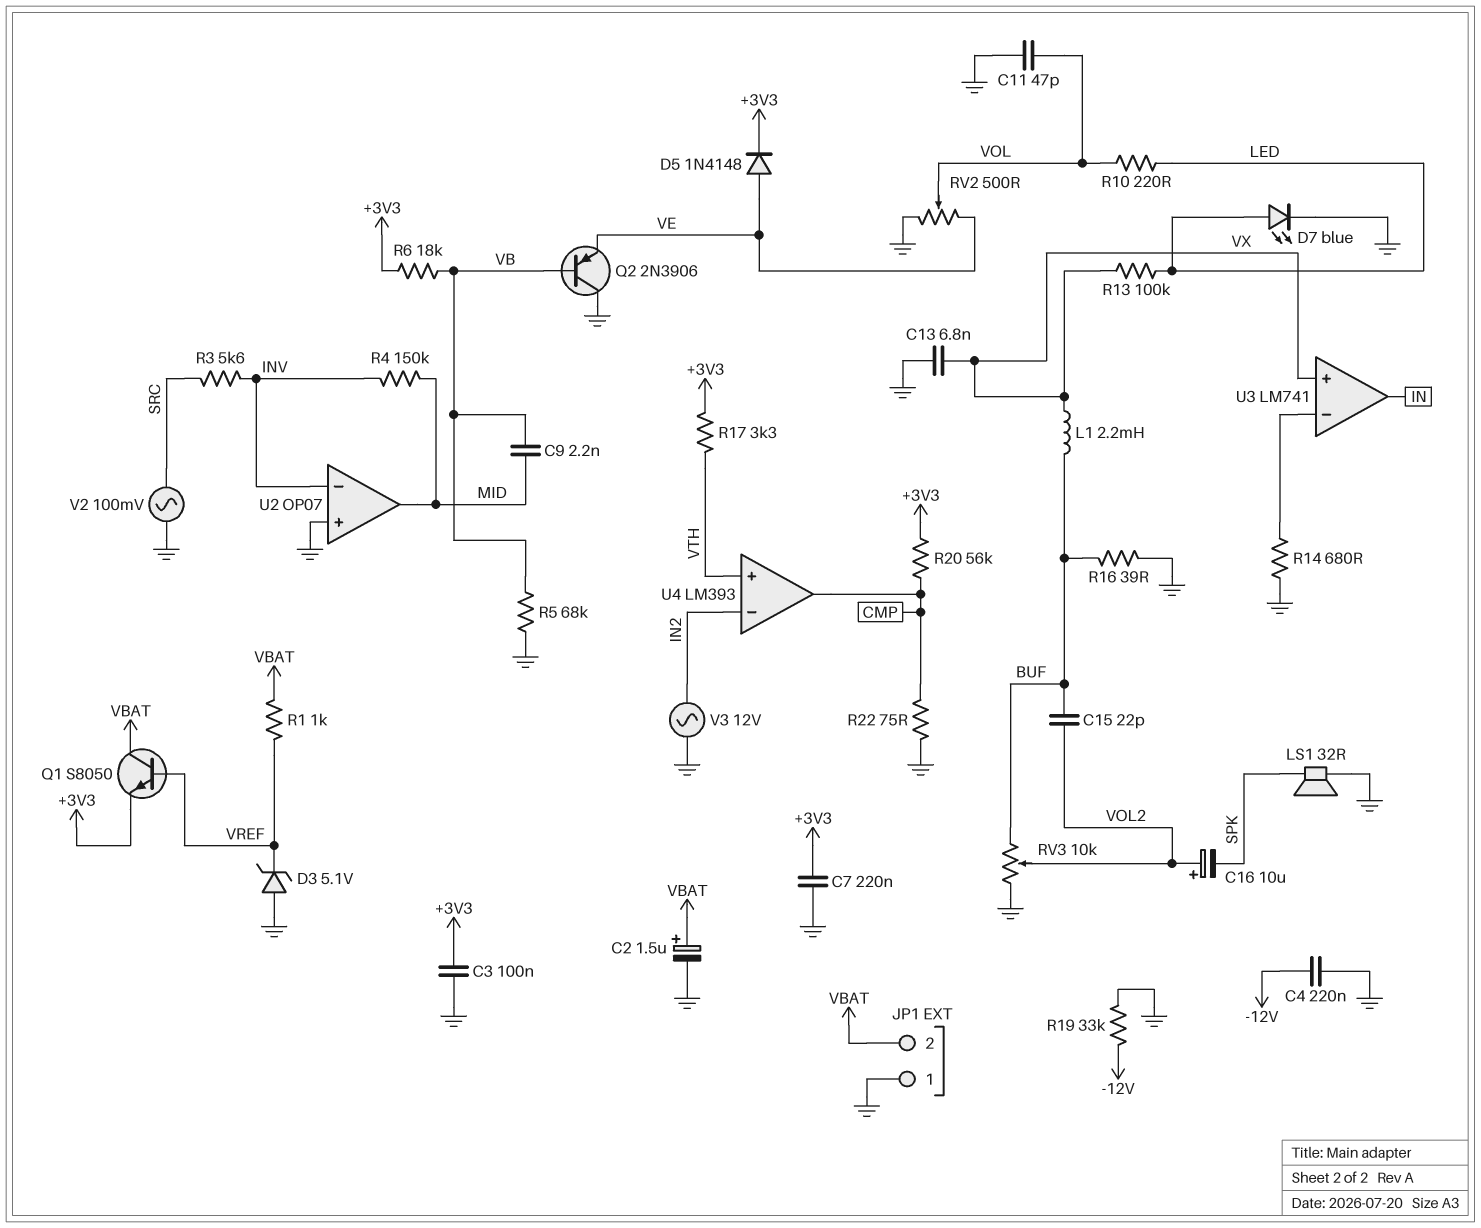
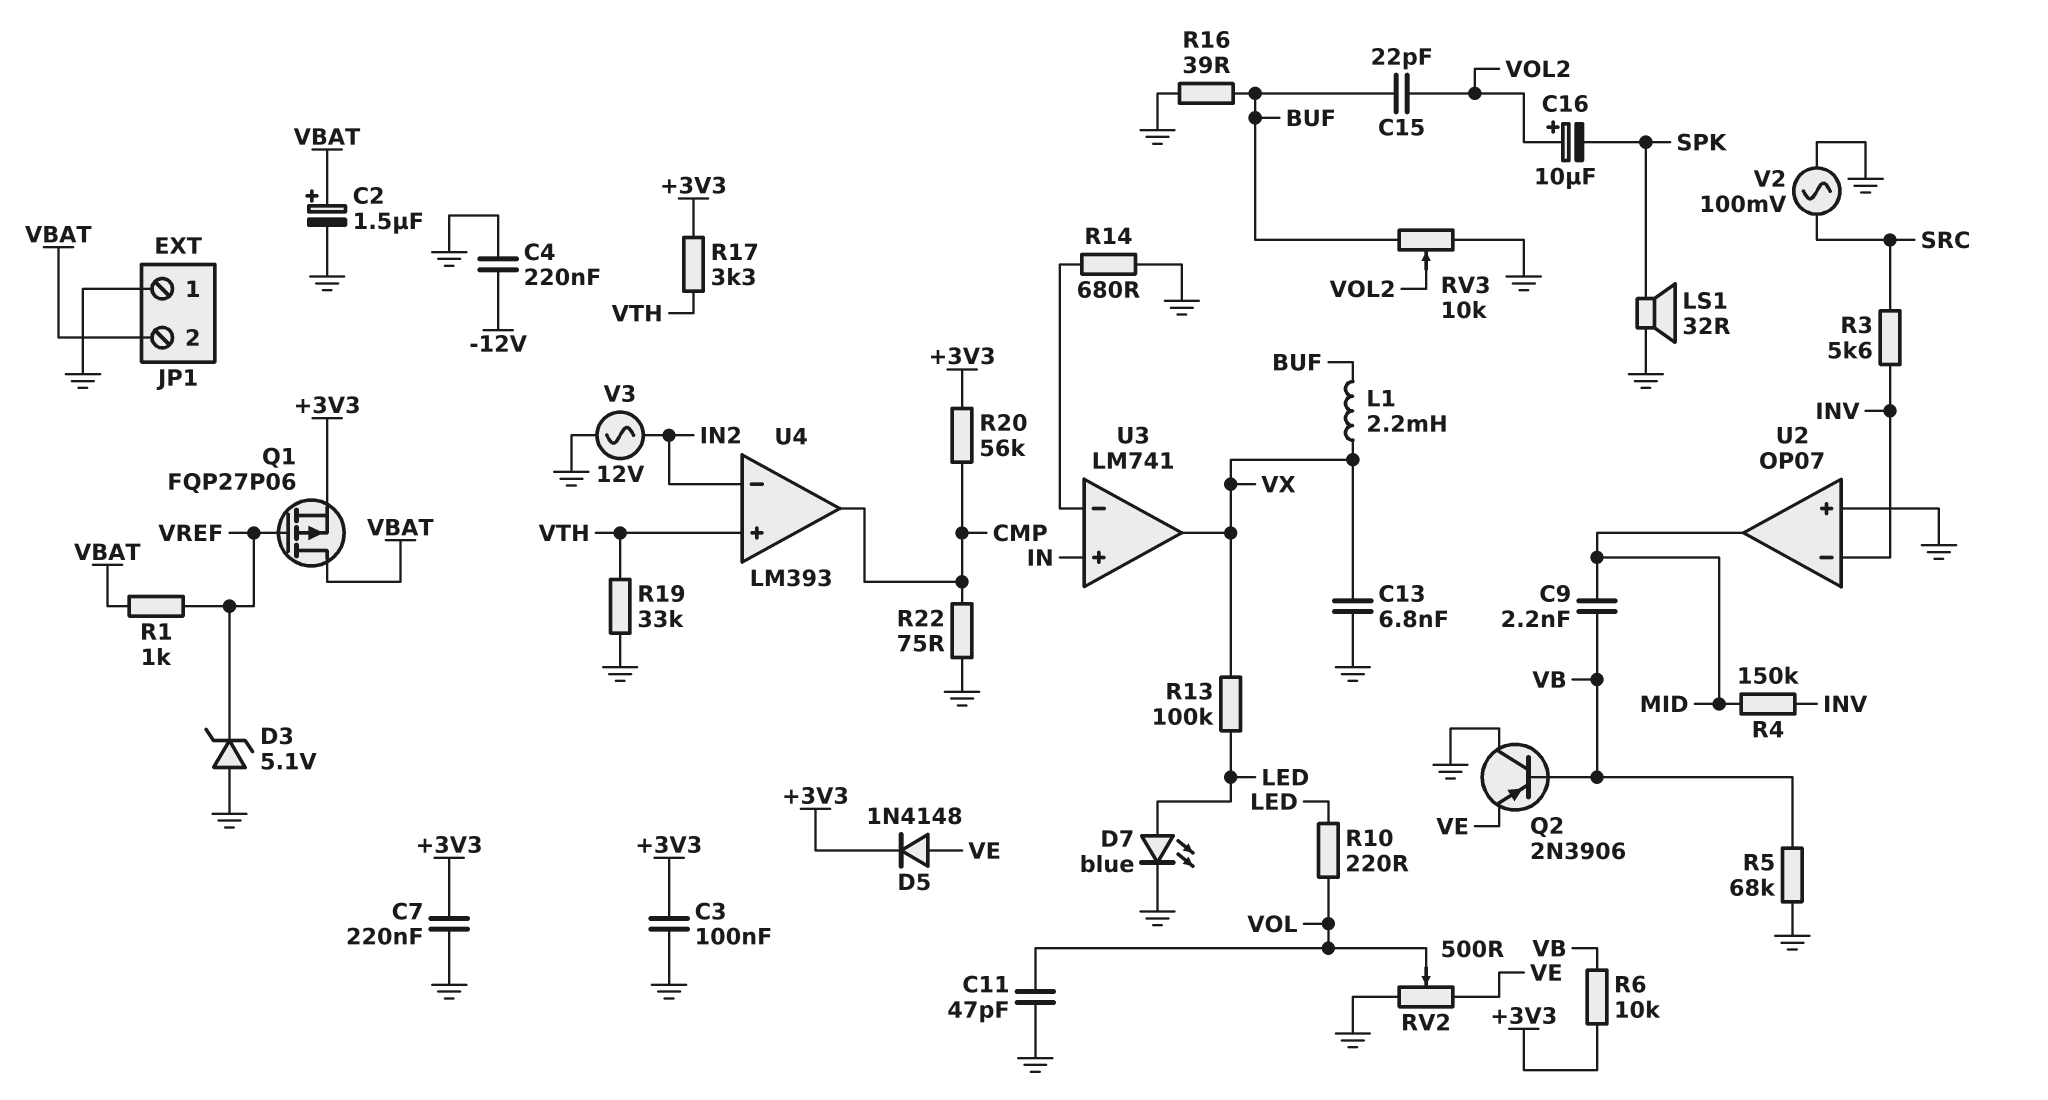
Q1: NPN S8050 (B VREF, C VBAT, E +3V3) -> PMOS FQP27P06 (G VREF, D VBAT, S +3V3)
R6: 18k (+3V3, VB) -> 10k (+3V3, VB)
R19: 33k (-12V, GND) -> 33k (GND, VTH)
U3 pin in+: VX -> IN
U3 pin out: IN -> VX

